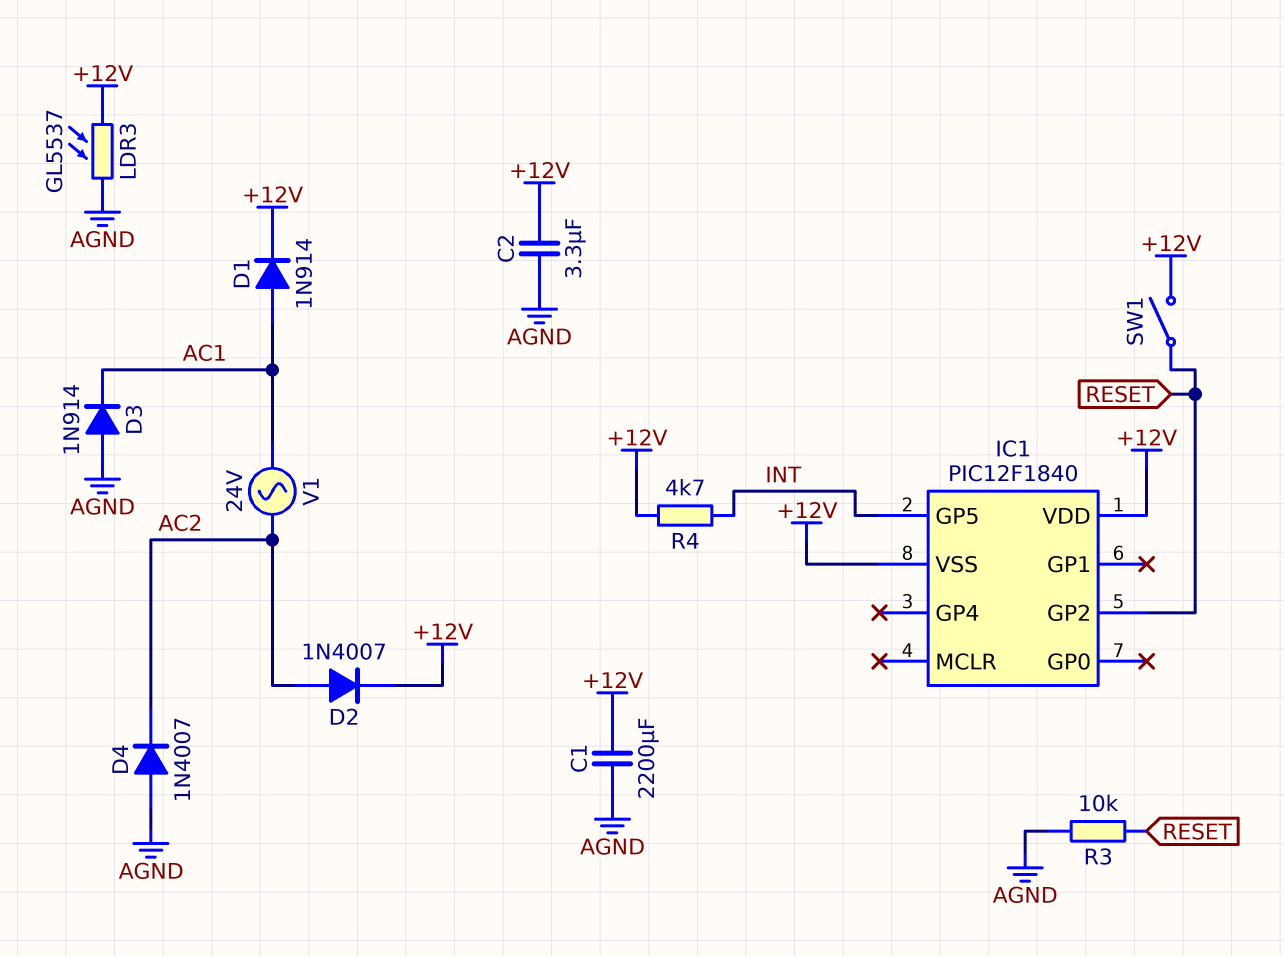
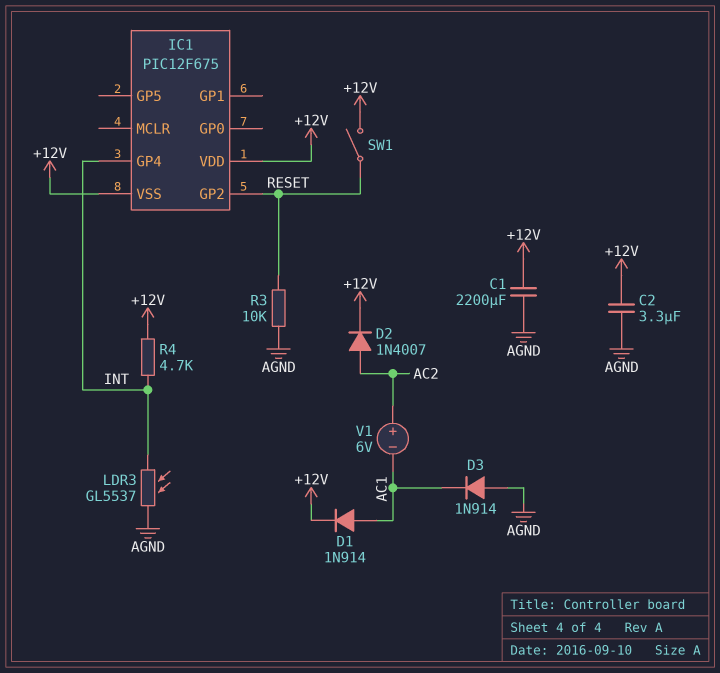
D4: diode 1N4007 (A AGND, K AC2) -> none
IC1: PIC12F1840 -> PIC12F675
IC1 pin GP4: none -> INT
IC1 pin GP5: INT -> none
LDR3: GL5537 (+12V, AGND) -> GL5537 (AGND, INT)
V1: AC 24V (AC1, AC2) -> 6V (plus AC2, minus AC1)

